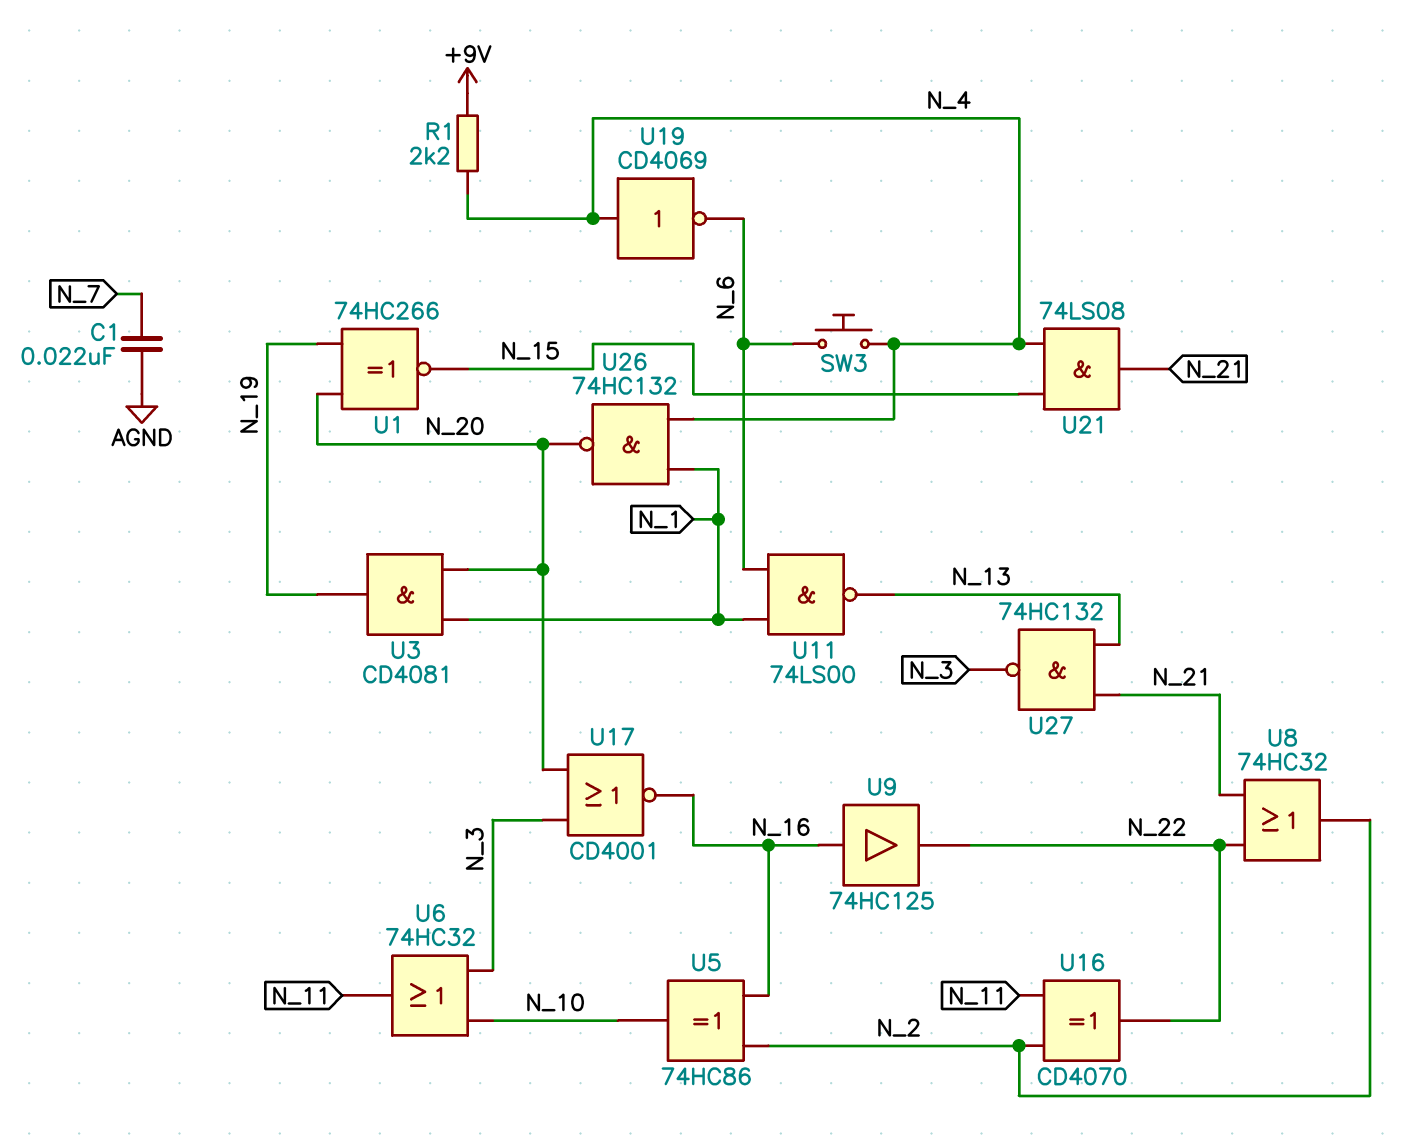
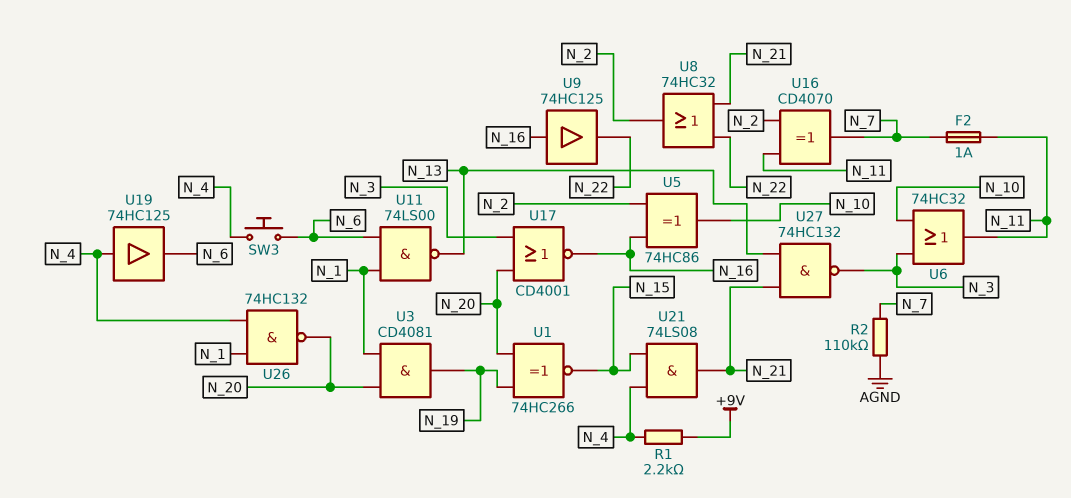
C1: 22nF (AGND, N_7) -> none
F2: none -> 1A (N_7, N_11)
R2: none -> 110k (AGND, N_7)
U16: XOR CD4070 (in N_2, in N_11, out N_22) -> XOR CD4070 (in N_2, in N_11, out N_7)
U19: NOT CD4069 (in N_4, out N_6) -> buffer 74HC125 (in N_4, out N_6)

